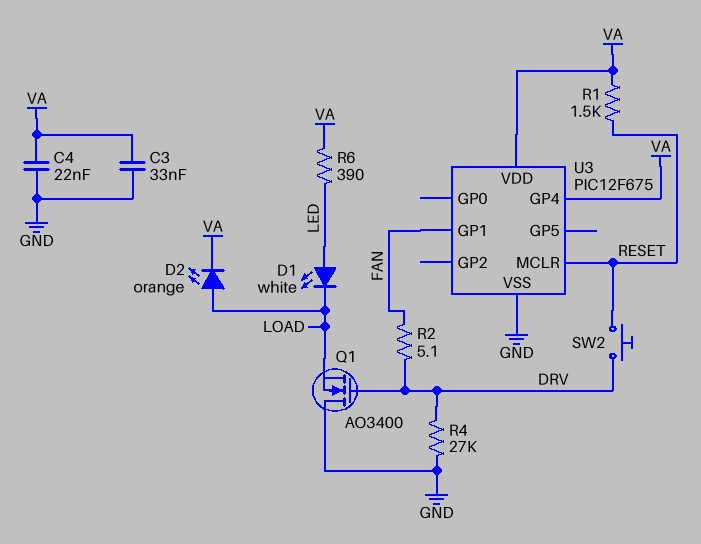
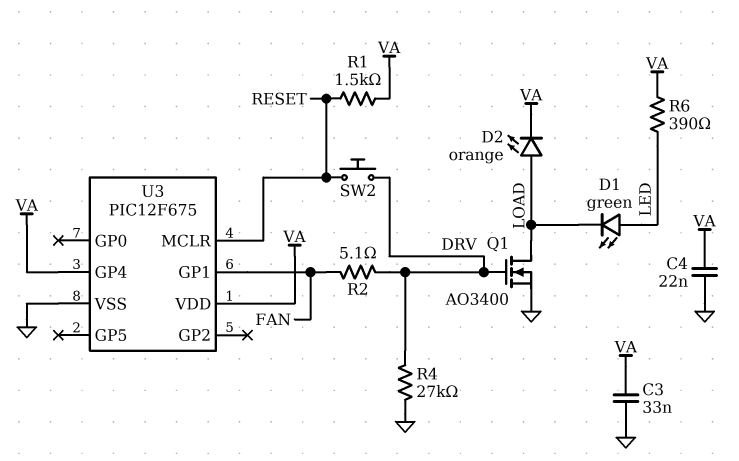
D1: LED white (A LED, K LOAD) -> LED green (A LED, K LOAD)
Q1: NMOS AO3400 (G DRV, D GND, S LOAD) -> NMOS AO3400 (G DRV, D LOAD, S GND)

